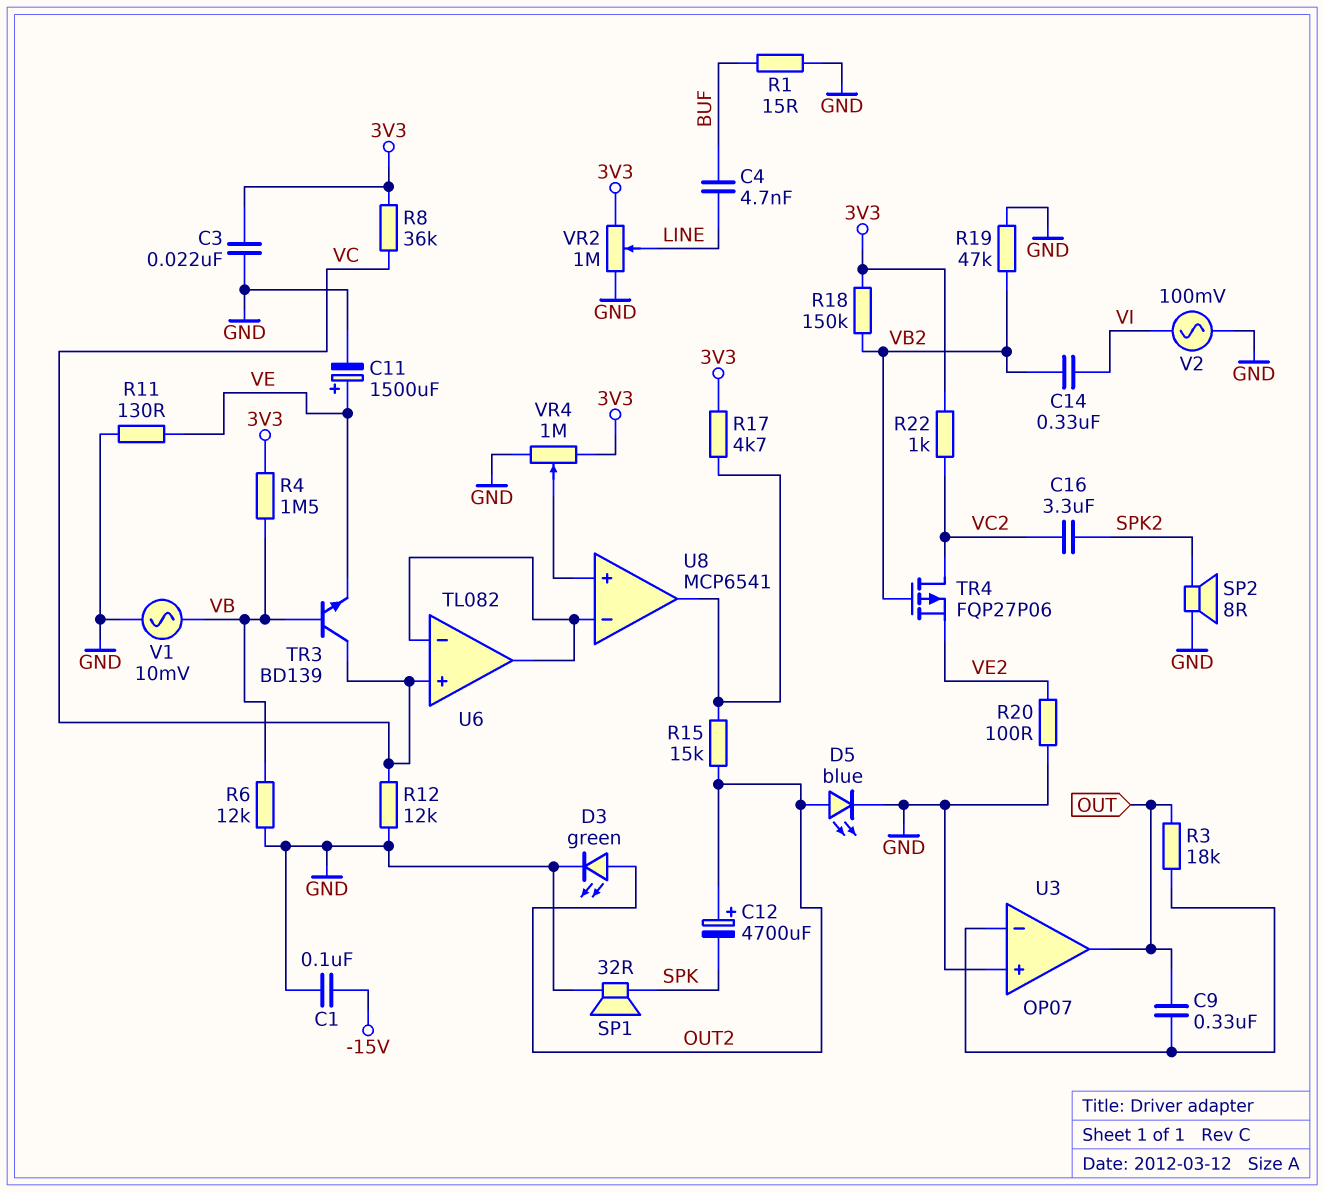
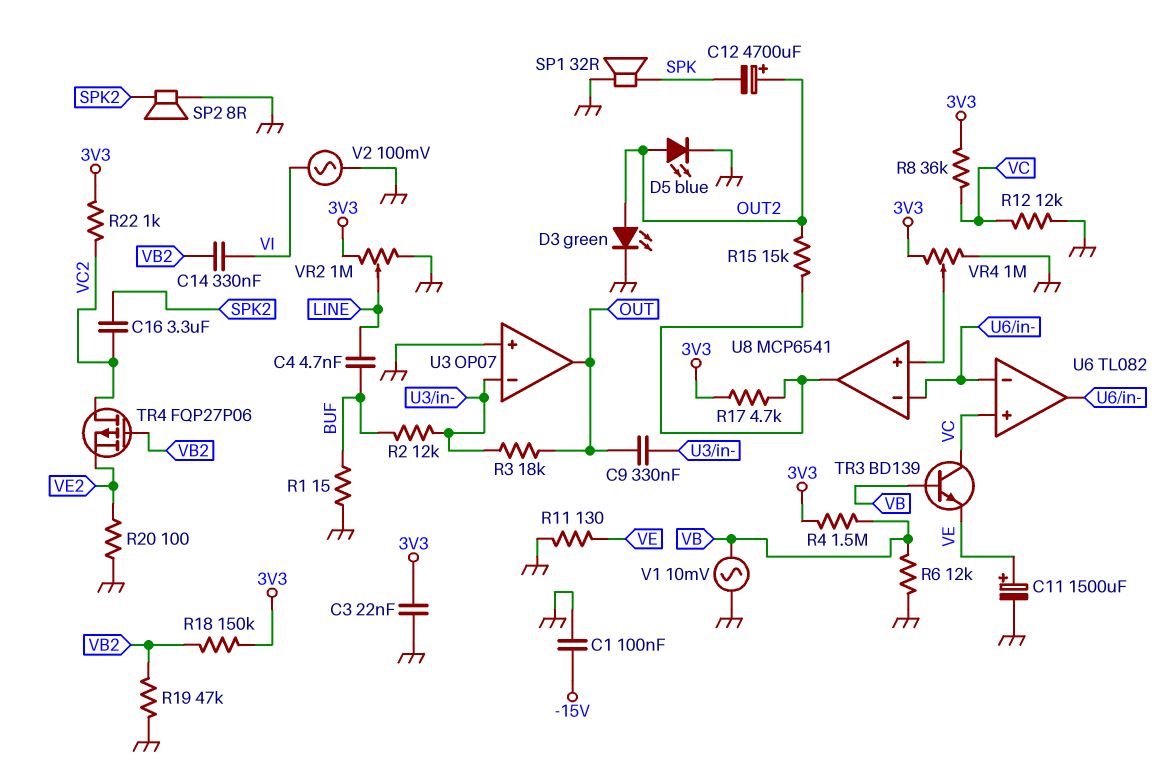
R2: none -> 12k (BUF, U3/in-)

